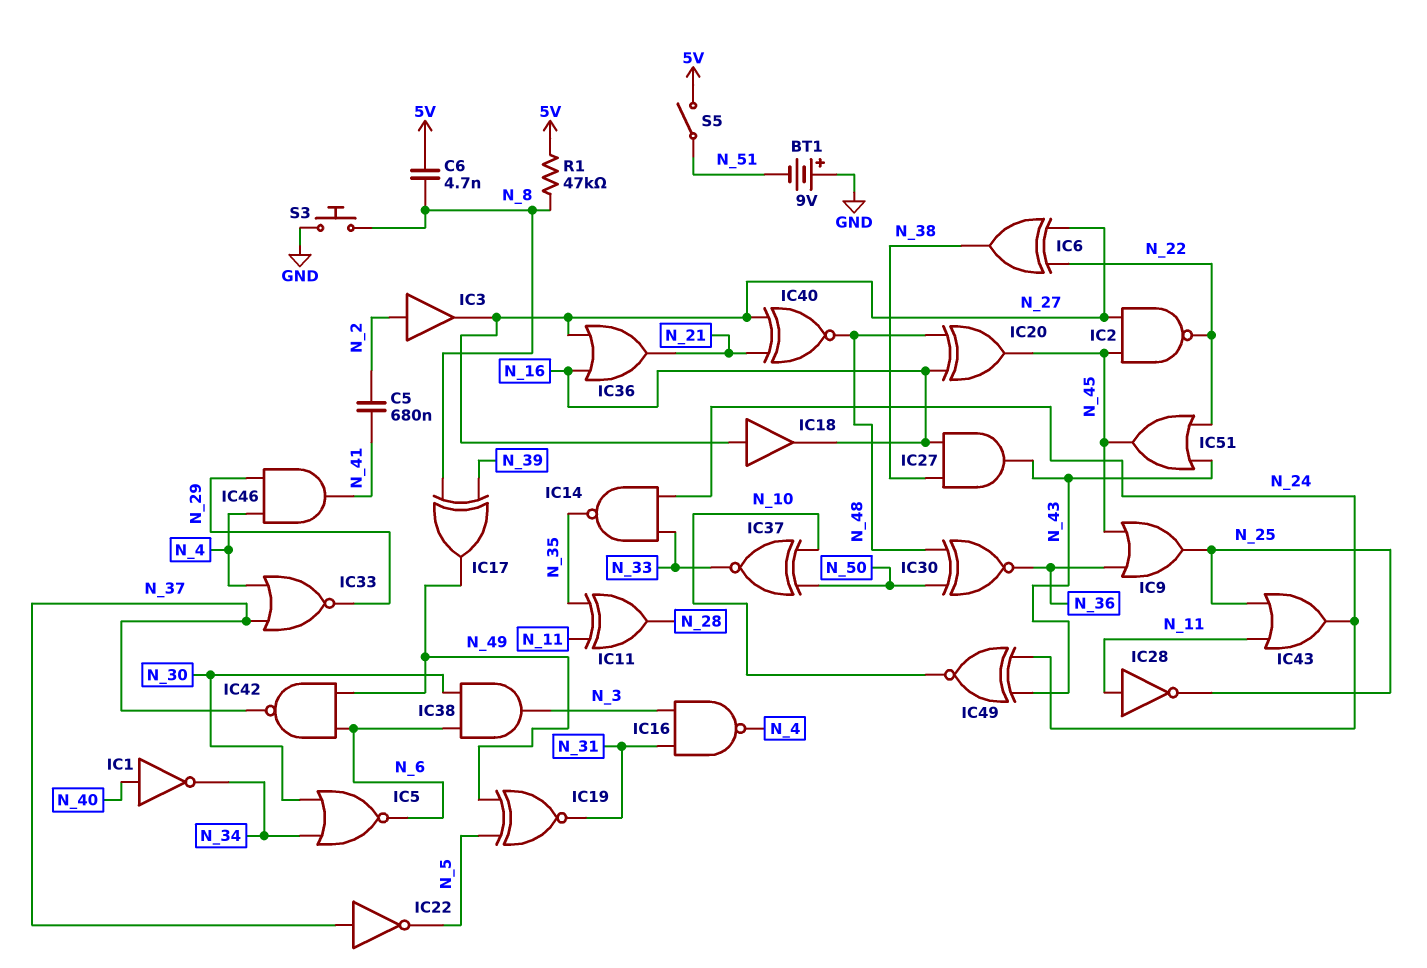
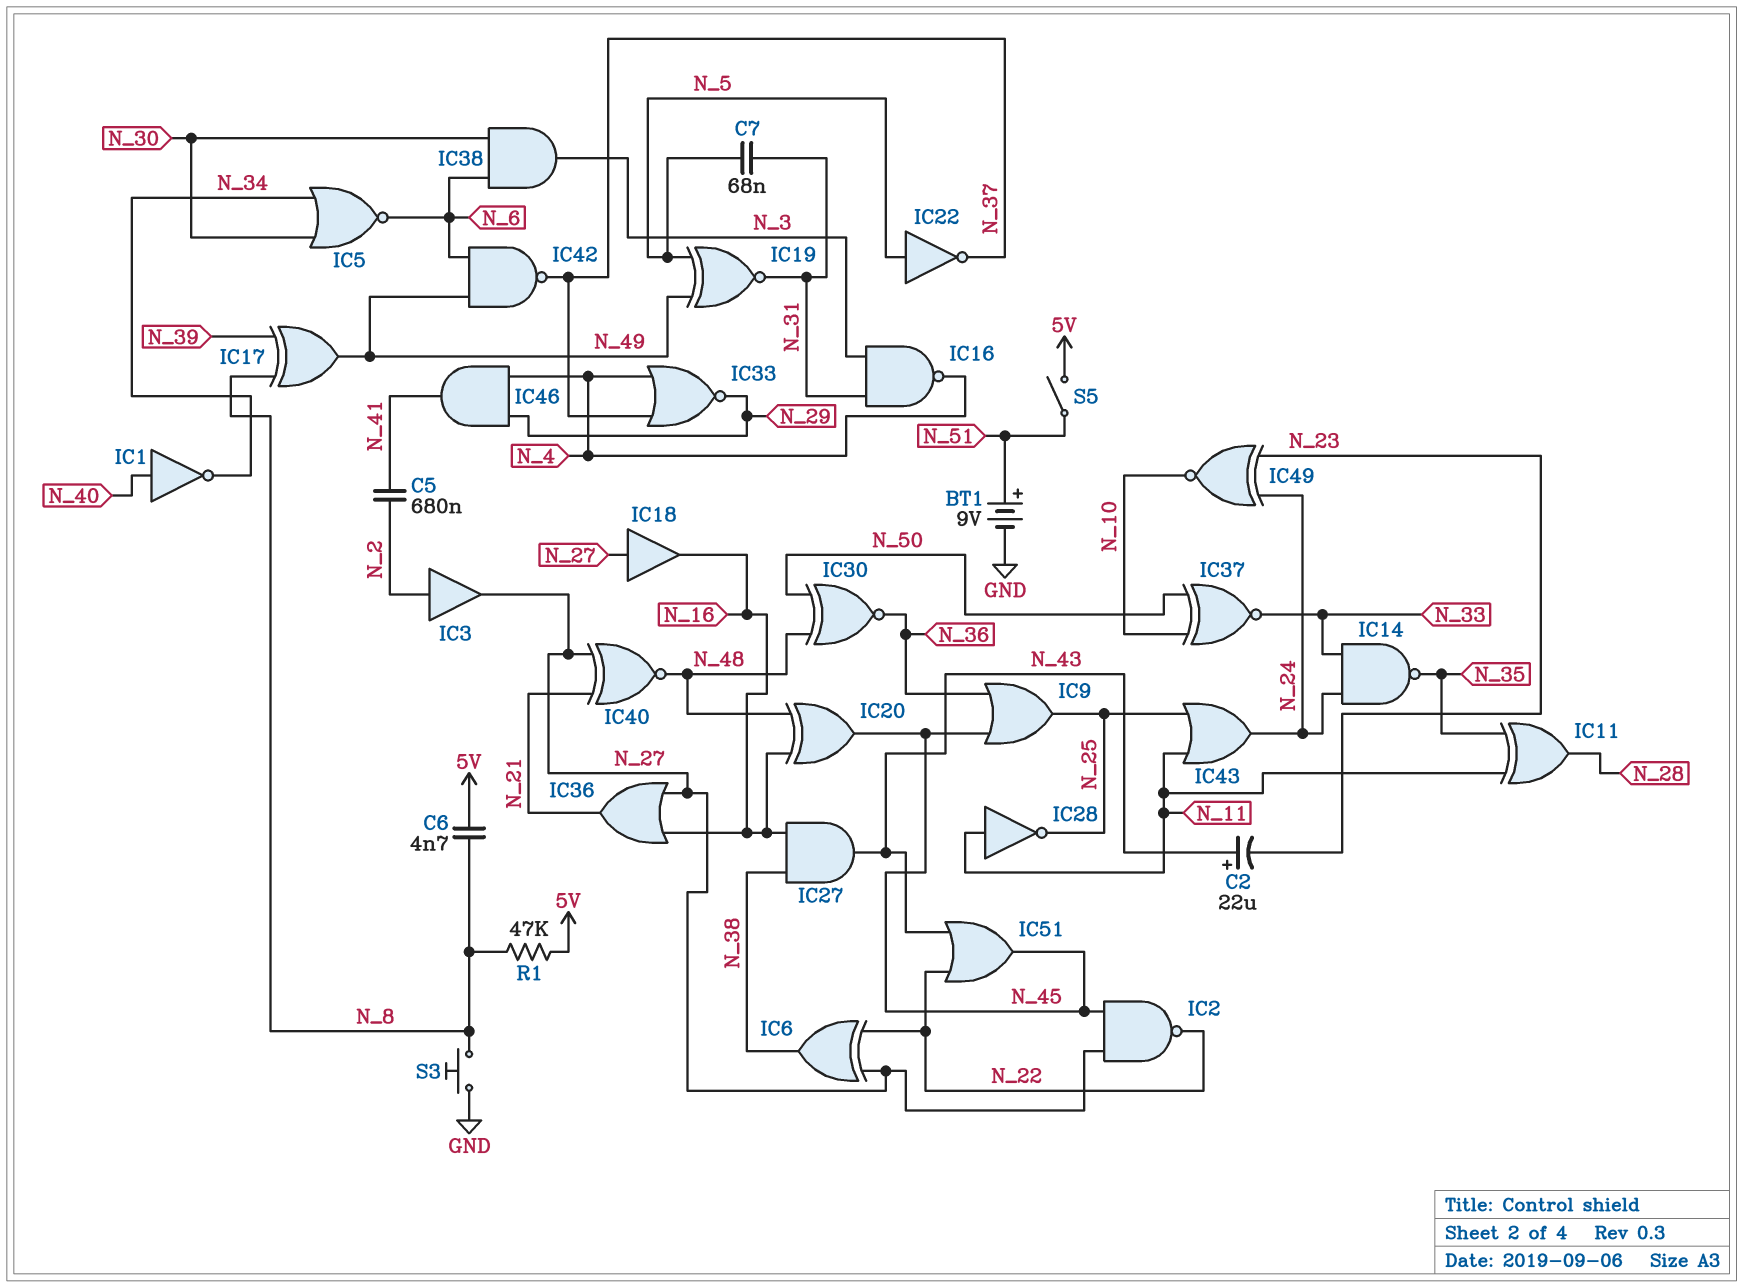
BT1: 9V (plus GND, minus N_51) -> 9V (plus N_51, minus GND)
C2: none -> 22uF (plus N_43, minus N_23)
C7: none -> 68nF (N_5, N_31)
IC22: NOT (in N_37, out N_5) -> NOT (in N_5, out N_37)
IC49: XNOR (in N_24, in N_43, out N_10) -> XNOR (in N_23, in N_24, out N_10)

